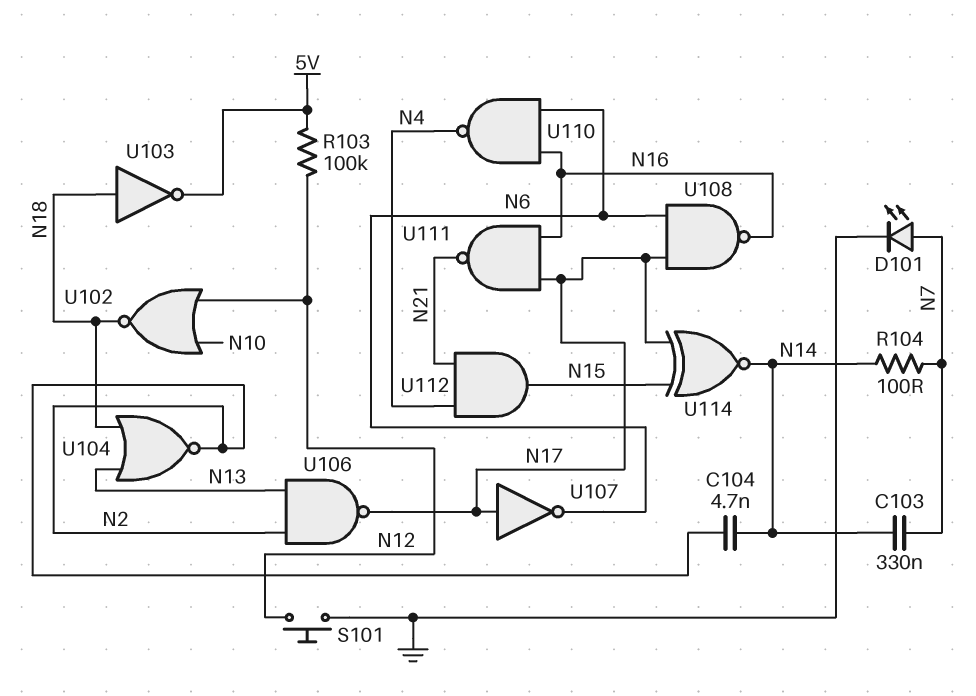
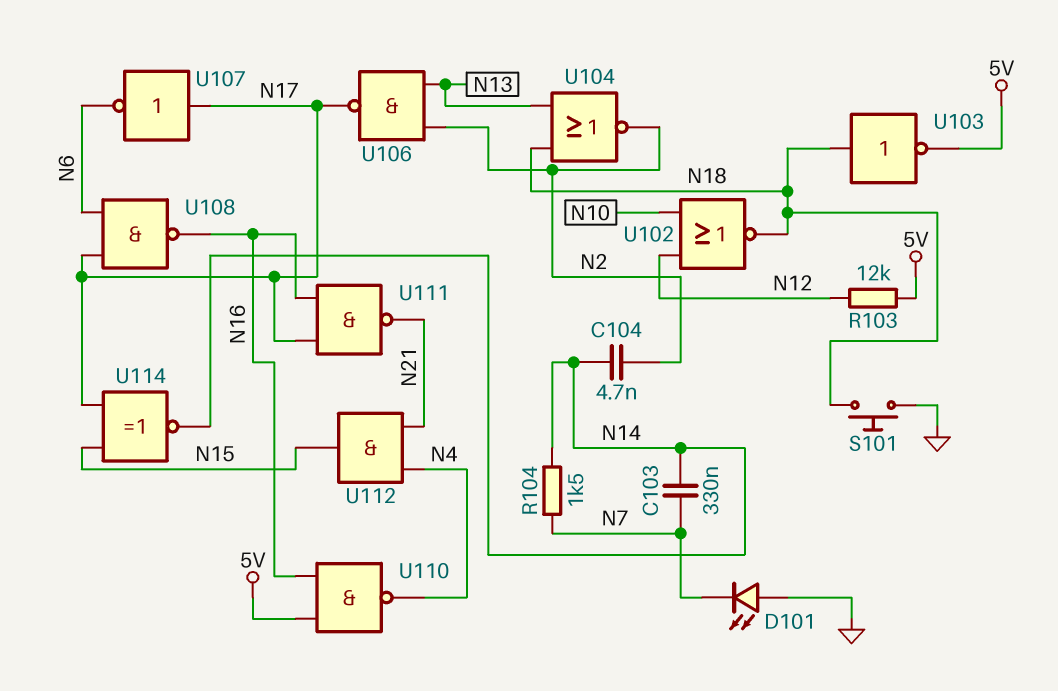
D101: LED (A N7, K GND) -> LED (A GND, K N7)
R103: 100k (5V, N12) -> 12k (5V, N12)
R104: 100 (N7, N14) -> 1.5k (N7, N14)
S101: button (GND, N12) -> button (GND, N18)
U110: NAND (in N6, in N16, out N4) -> NAND (in 5V, in N16, out N4)

